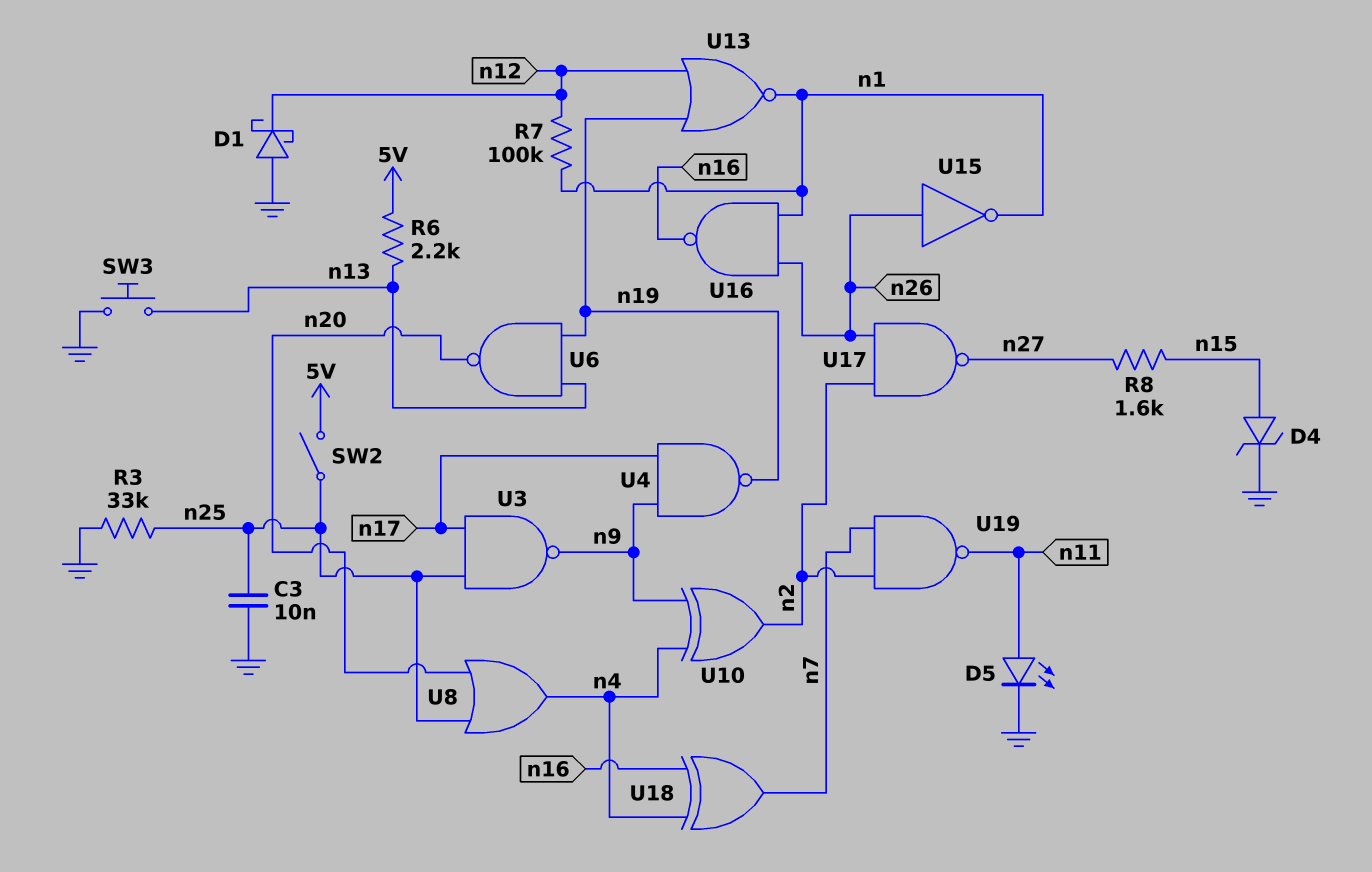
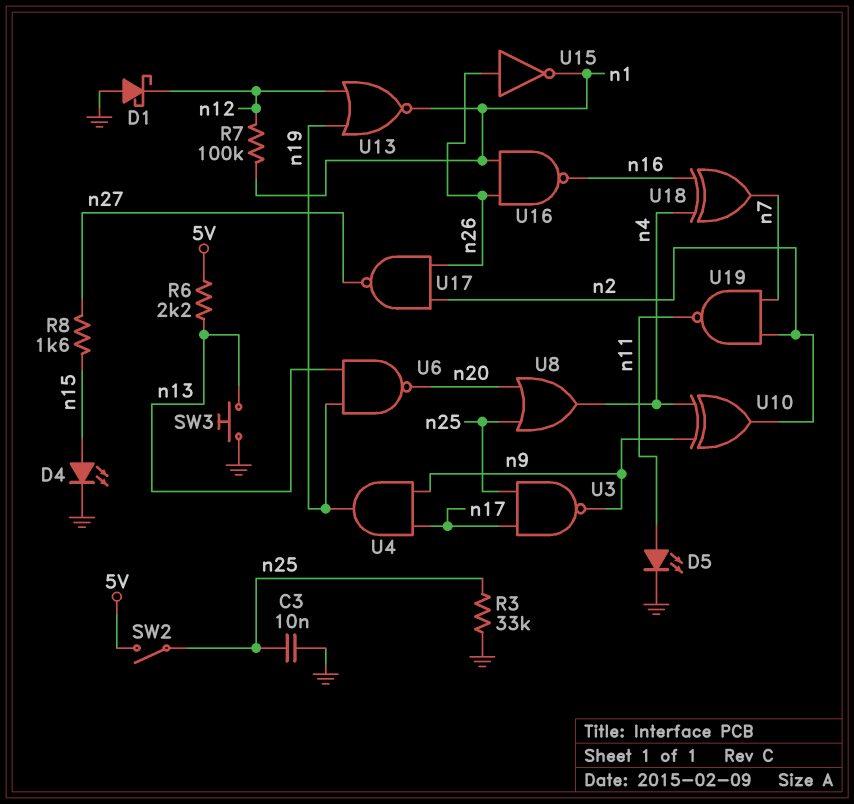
D4: zener (A n15, K GND) -> LED (A n15, K GND)
U4: NAND (in n9, in n17, out n19) -> AND (in n9, in n17, out n19)

